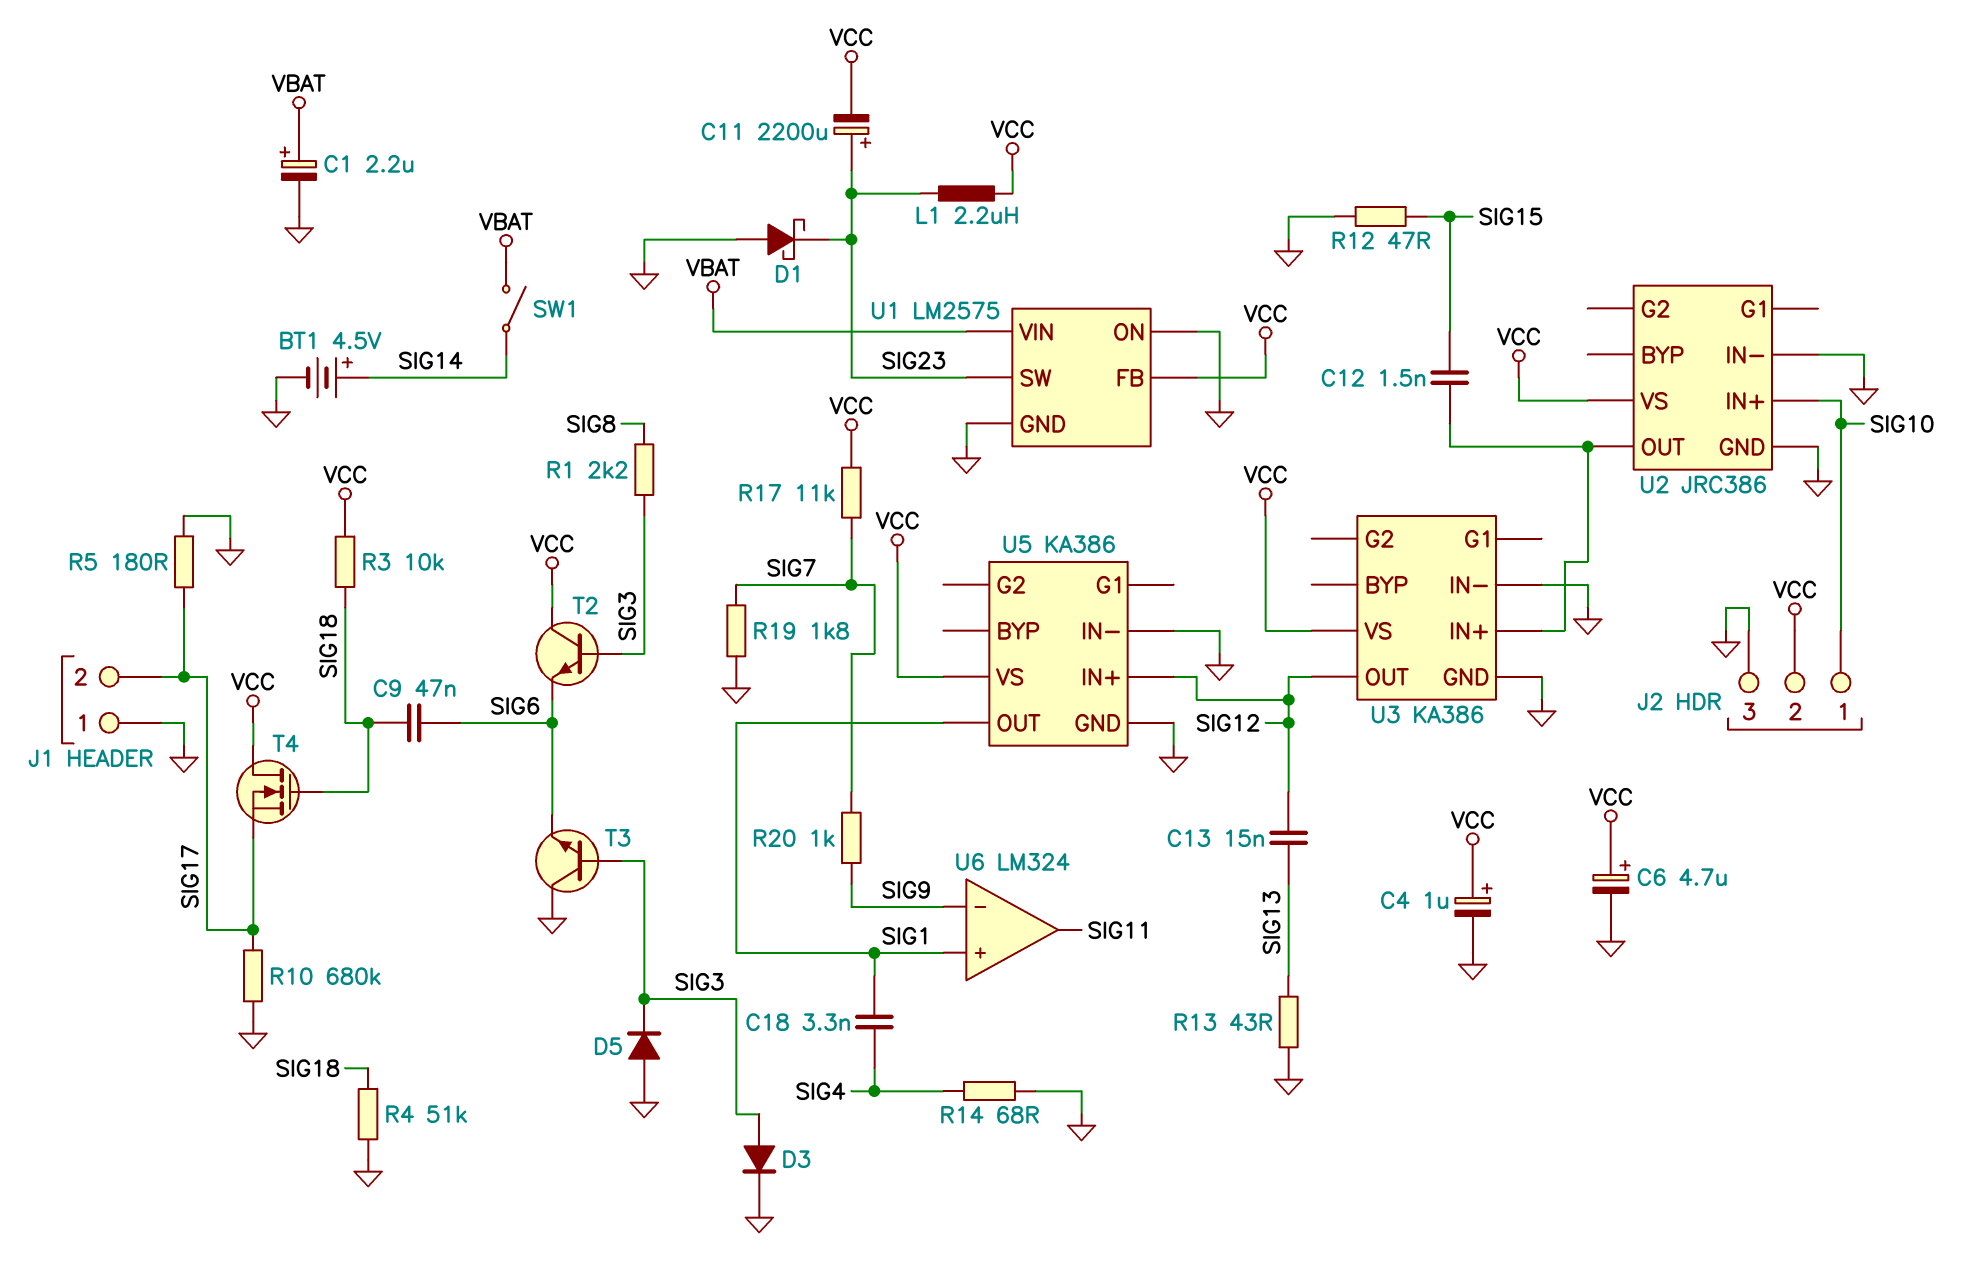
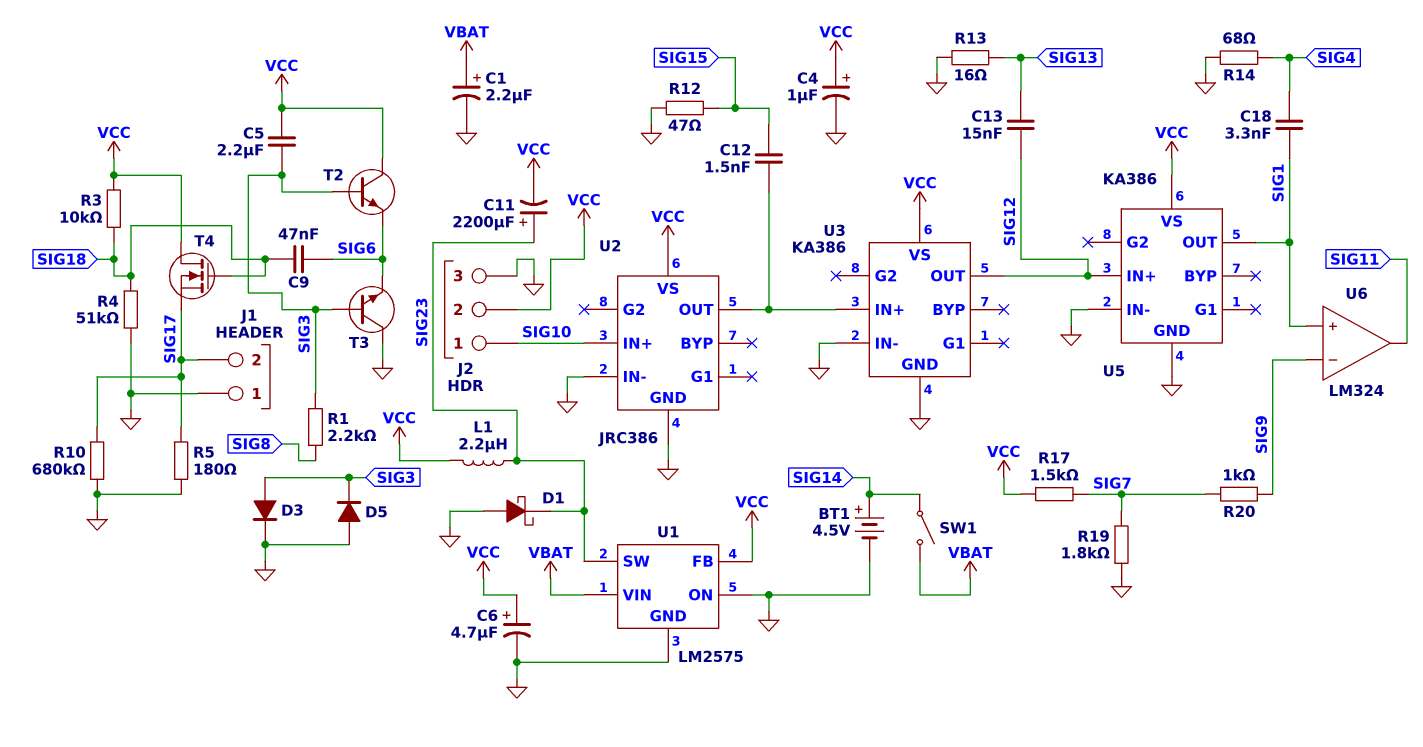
C5: none -> 2.2uF (SIG3, VCC)
R13: 43 (GND, SIG13) -> 16 (GND, SIG13)
R17: 11k (SIG7, VCC) -> 1.5k (SIG7, VCC)

